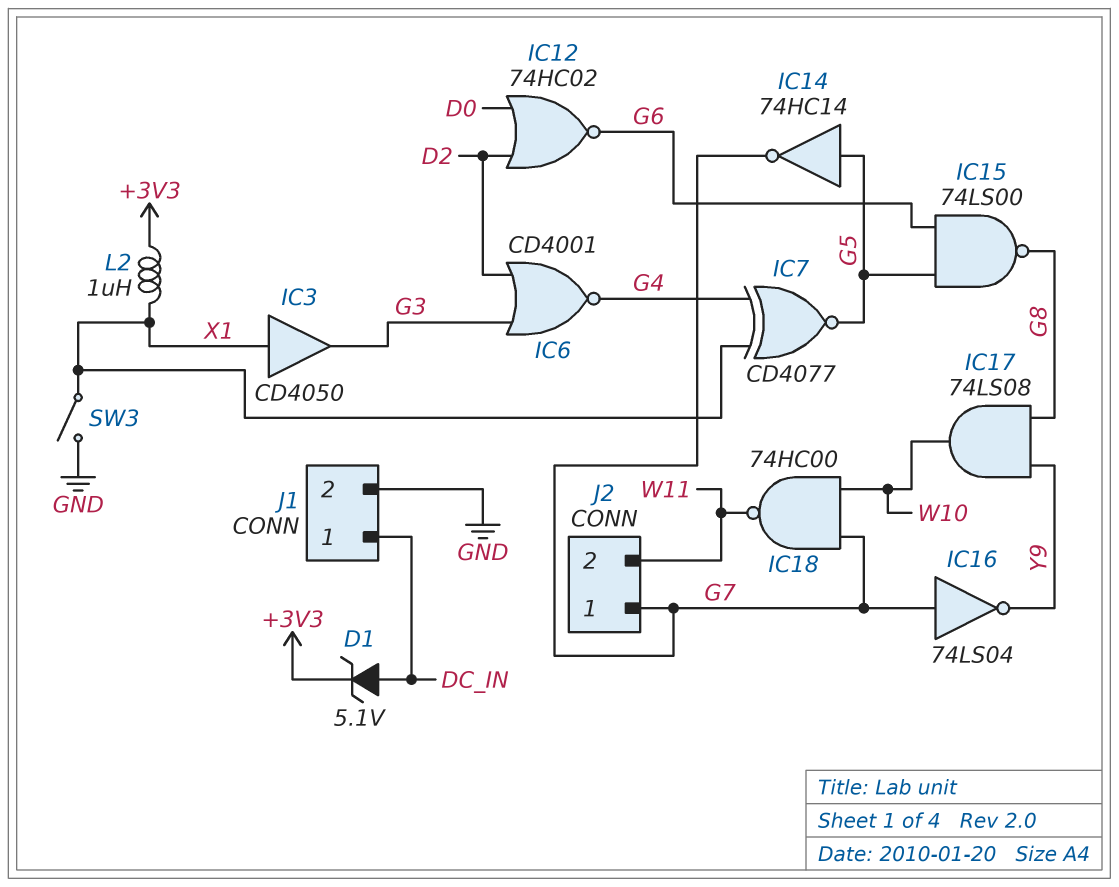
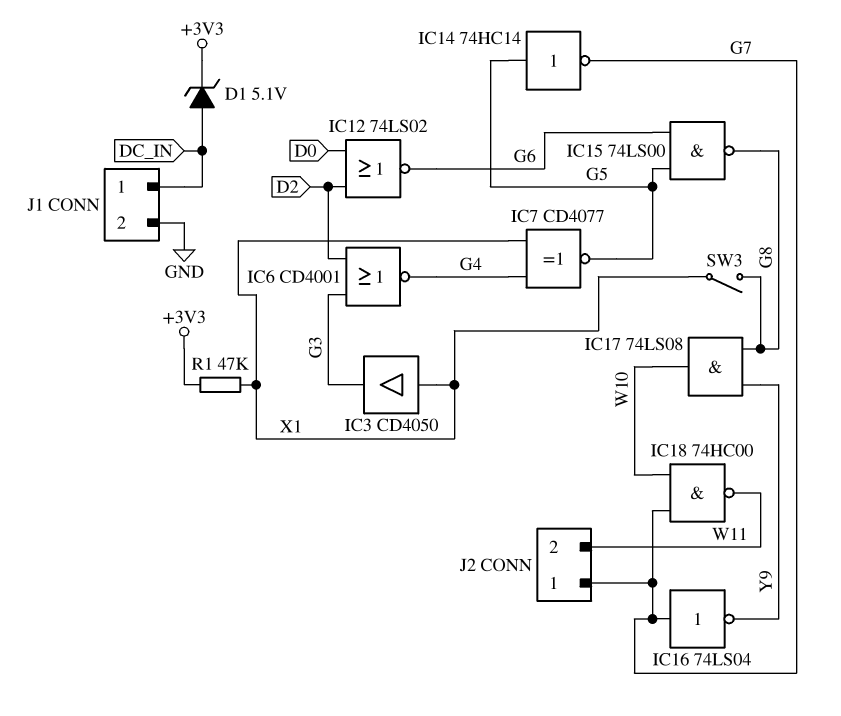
IC12: NOR 74HC02 (in D0, in D2, out G6) -> NOR 74LS02 (in D0, in D2, out G6)
L2: 1uH (+3V3, X1) -> none
R1: none -> 47k (+3V3, X1)
SW3: switch (GND, X1) -> switch (G8, X1)

